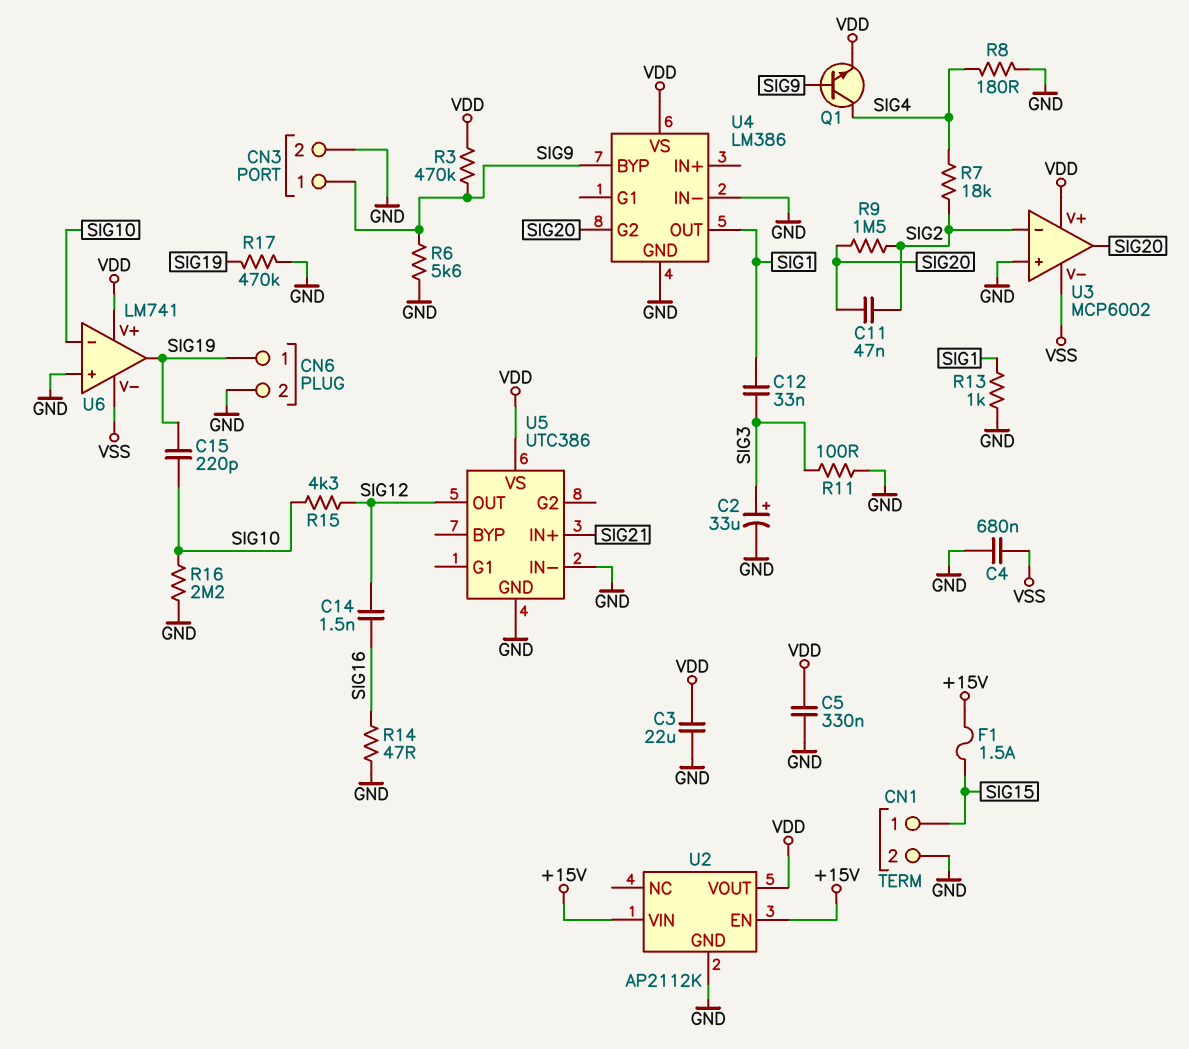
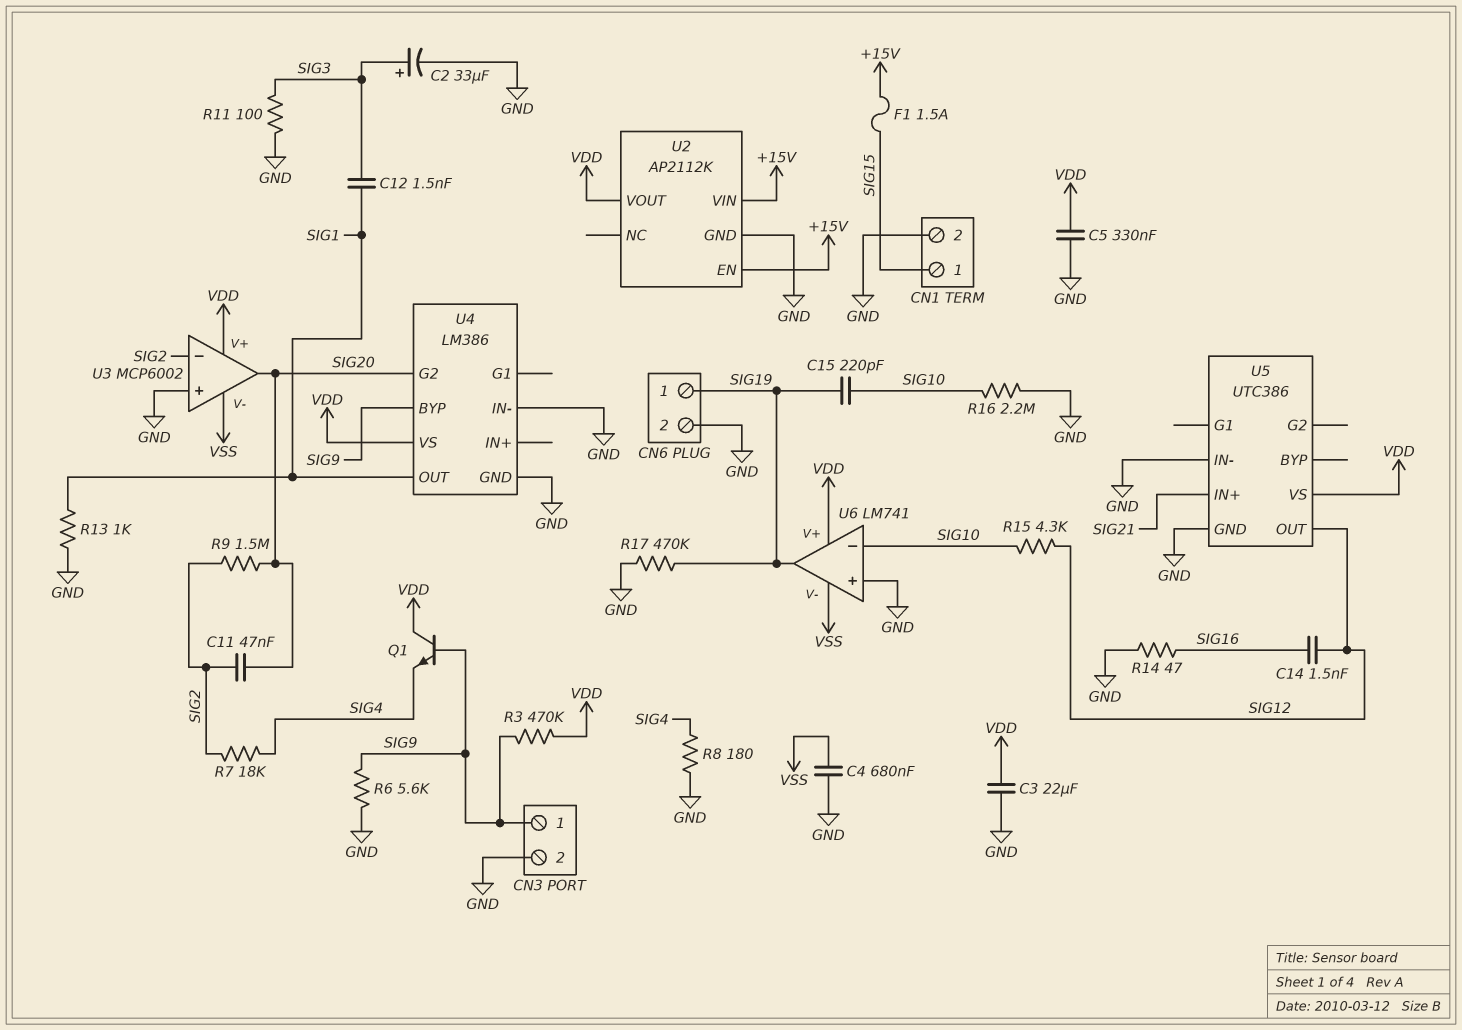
C12: 33nF (SIG1, SIG3) -> 1.5nF (SIG1, SIG3)
Q1: NPN (B SIG9, C SIG4, E VDD) -> NPN (B SIG9, C VDD, E SIG4)

